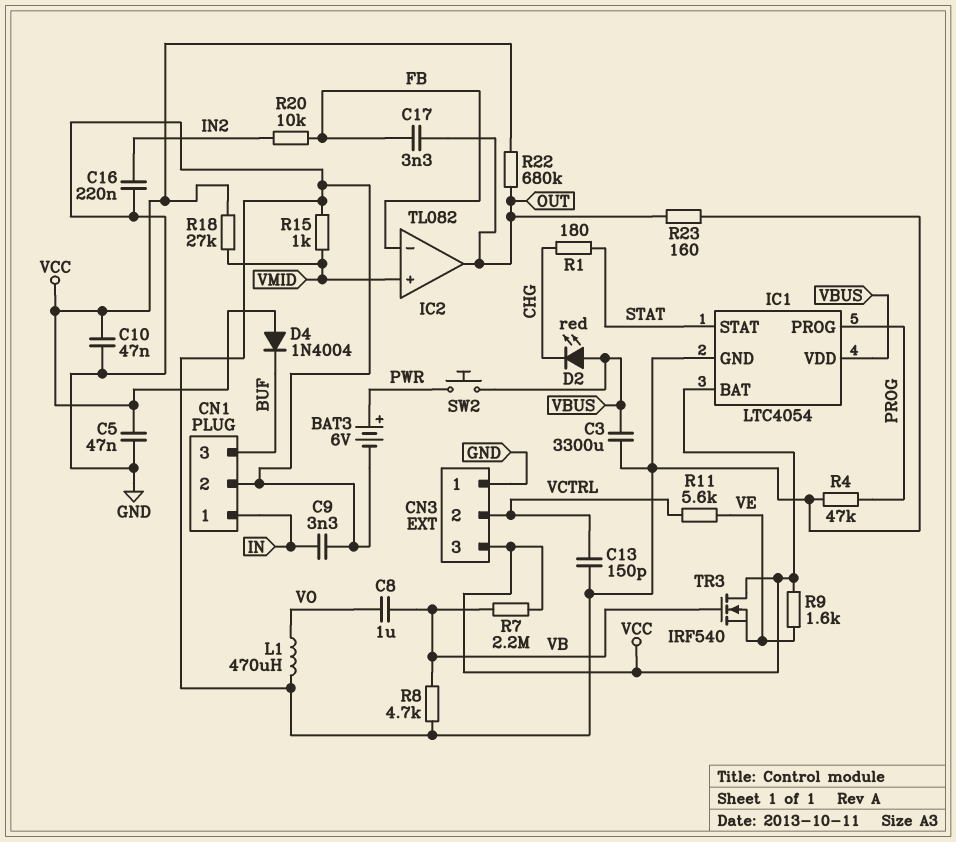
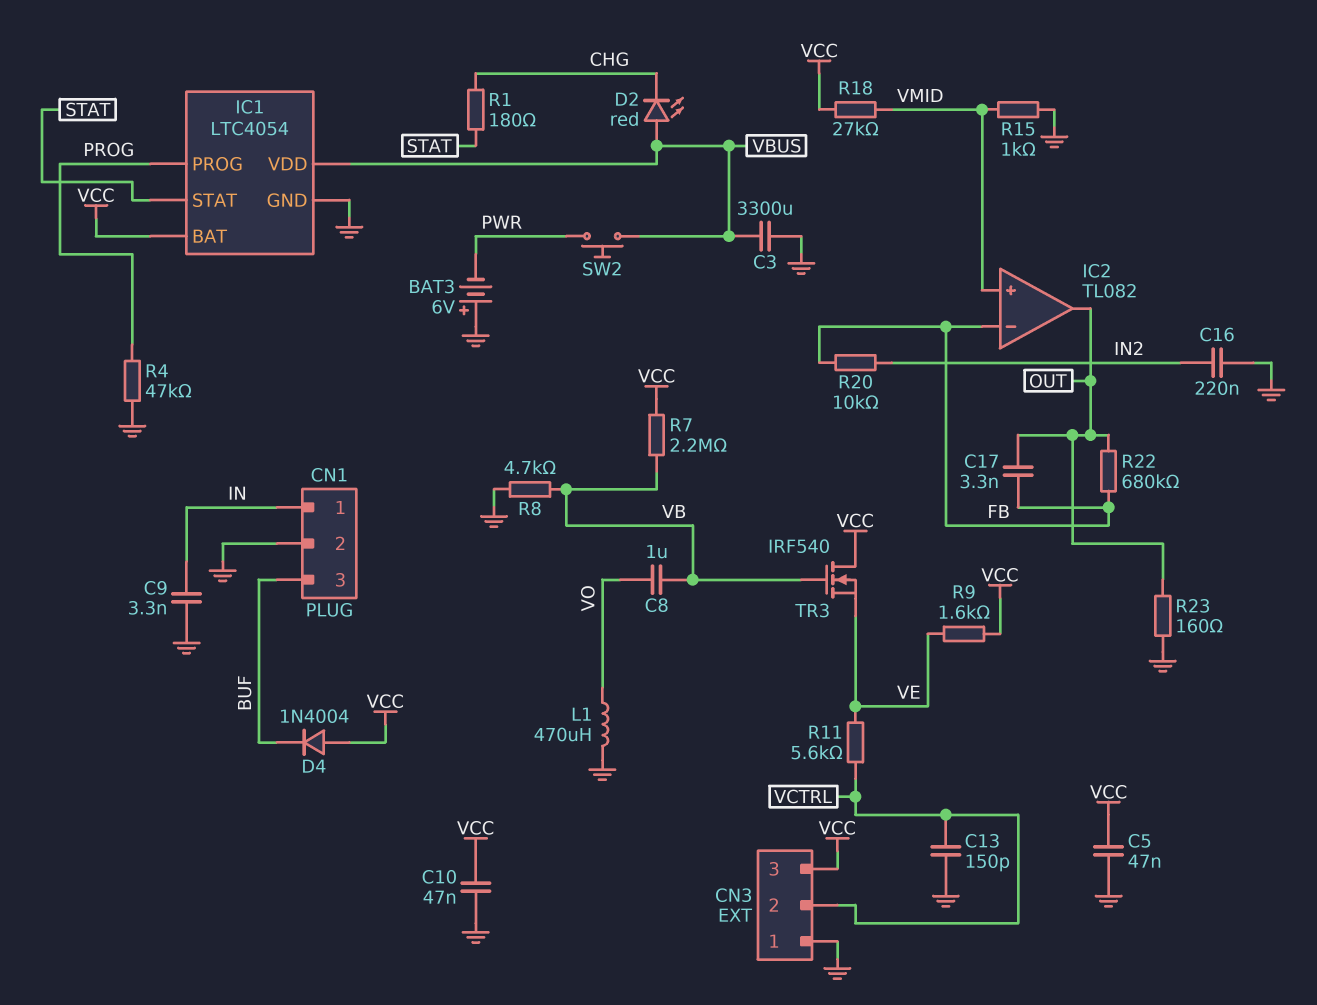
BAT3: 6V (plus PWR, minus GND) -> 6V (plus GND, minus PWR)
R22: 680k (OUT, VCC) -> 680k (FB, OUT)

